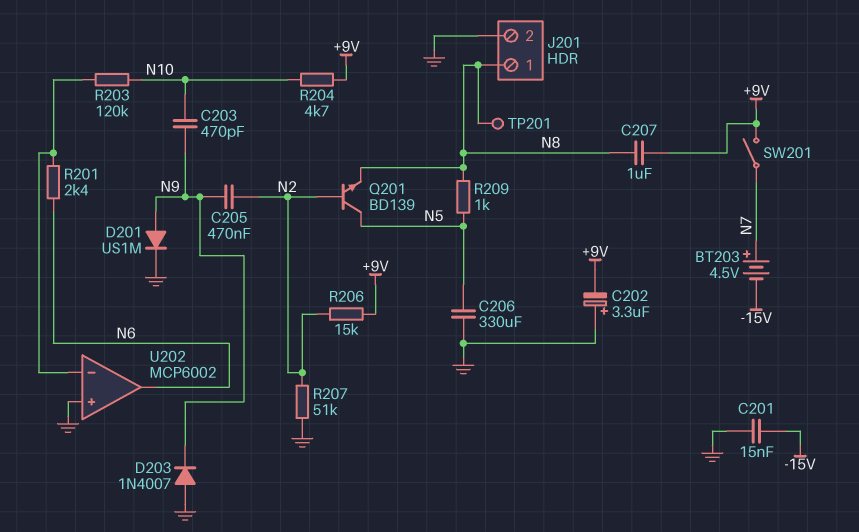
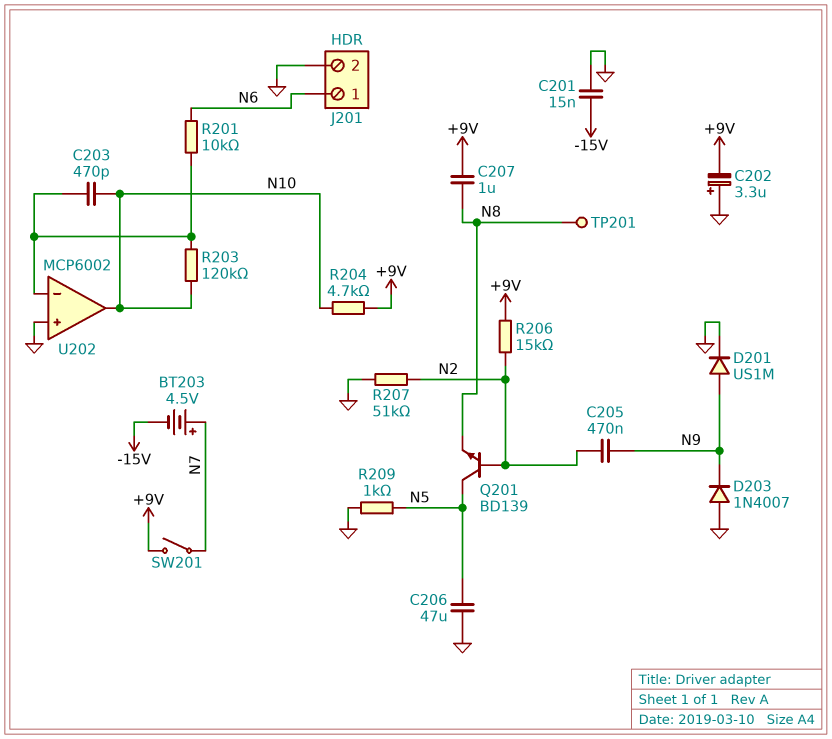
C203: 470pF (N9, N10) -> 470pF (N10, U202/in-)
C206: 330uF (GND, N5) -> 47uF (GND, N5)
J201 pin 1: N8 -> N6
R201: 2.4k (N6, U202/in-) -> 10k (N6, U202/in-)
R209: 1k (N5, N8) -> 1k (GND, N5)
U202 pin out: N6 -> N10

